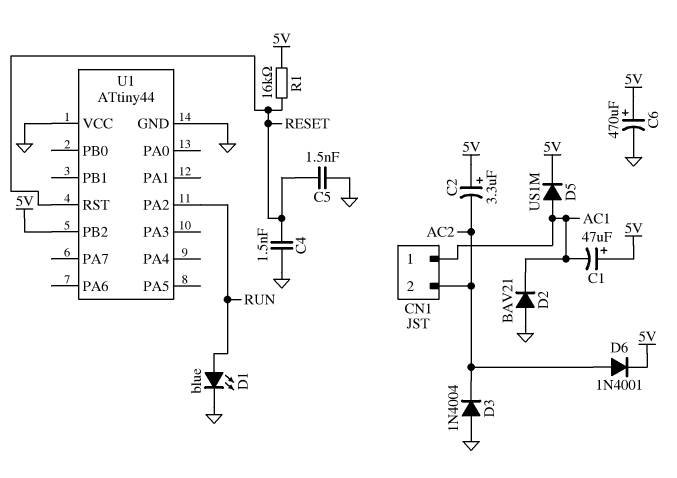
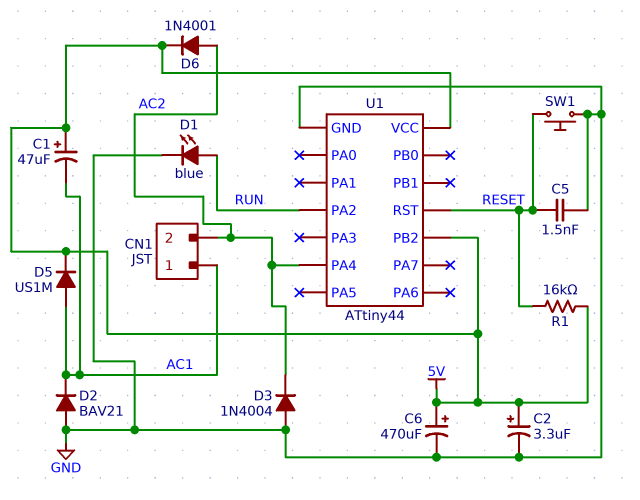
C2: 3.3uF (plus 5V, minus AC2) -> 3.3uF (plus 5V, minus GND)
C4: 1.5nF (GND, RESET) -> none
SW1: none -> button (GND, RESET)
U1 pin PA4: none -> AC2
U1 pin VCC: GND -> 5V

